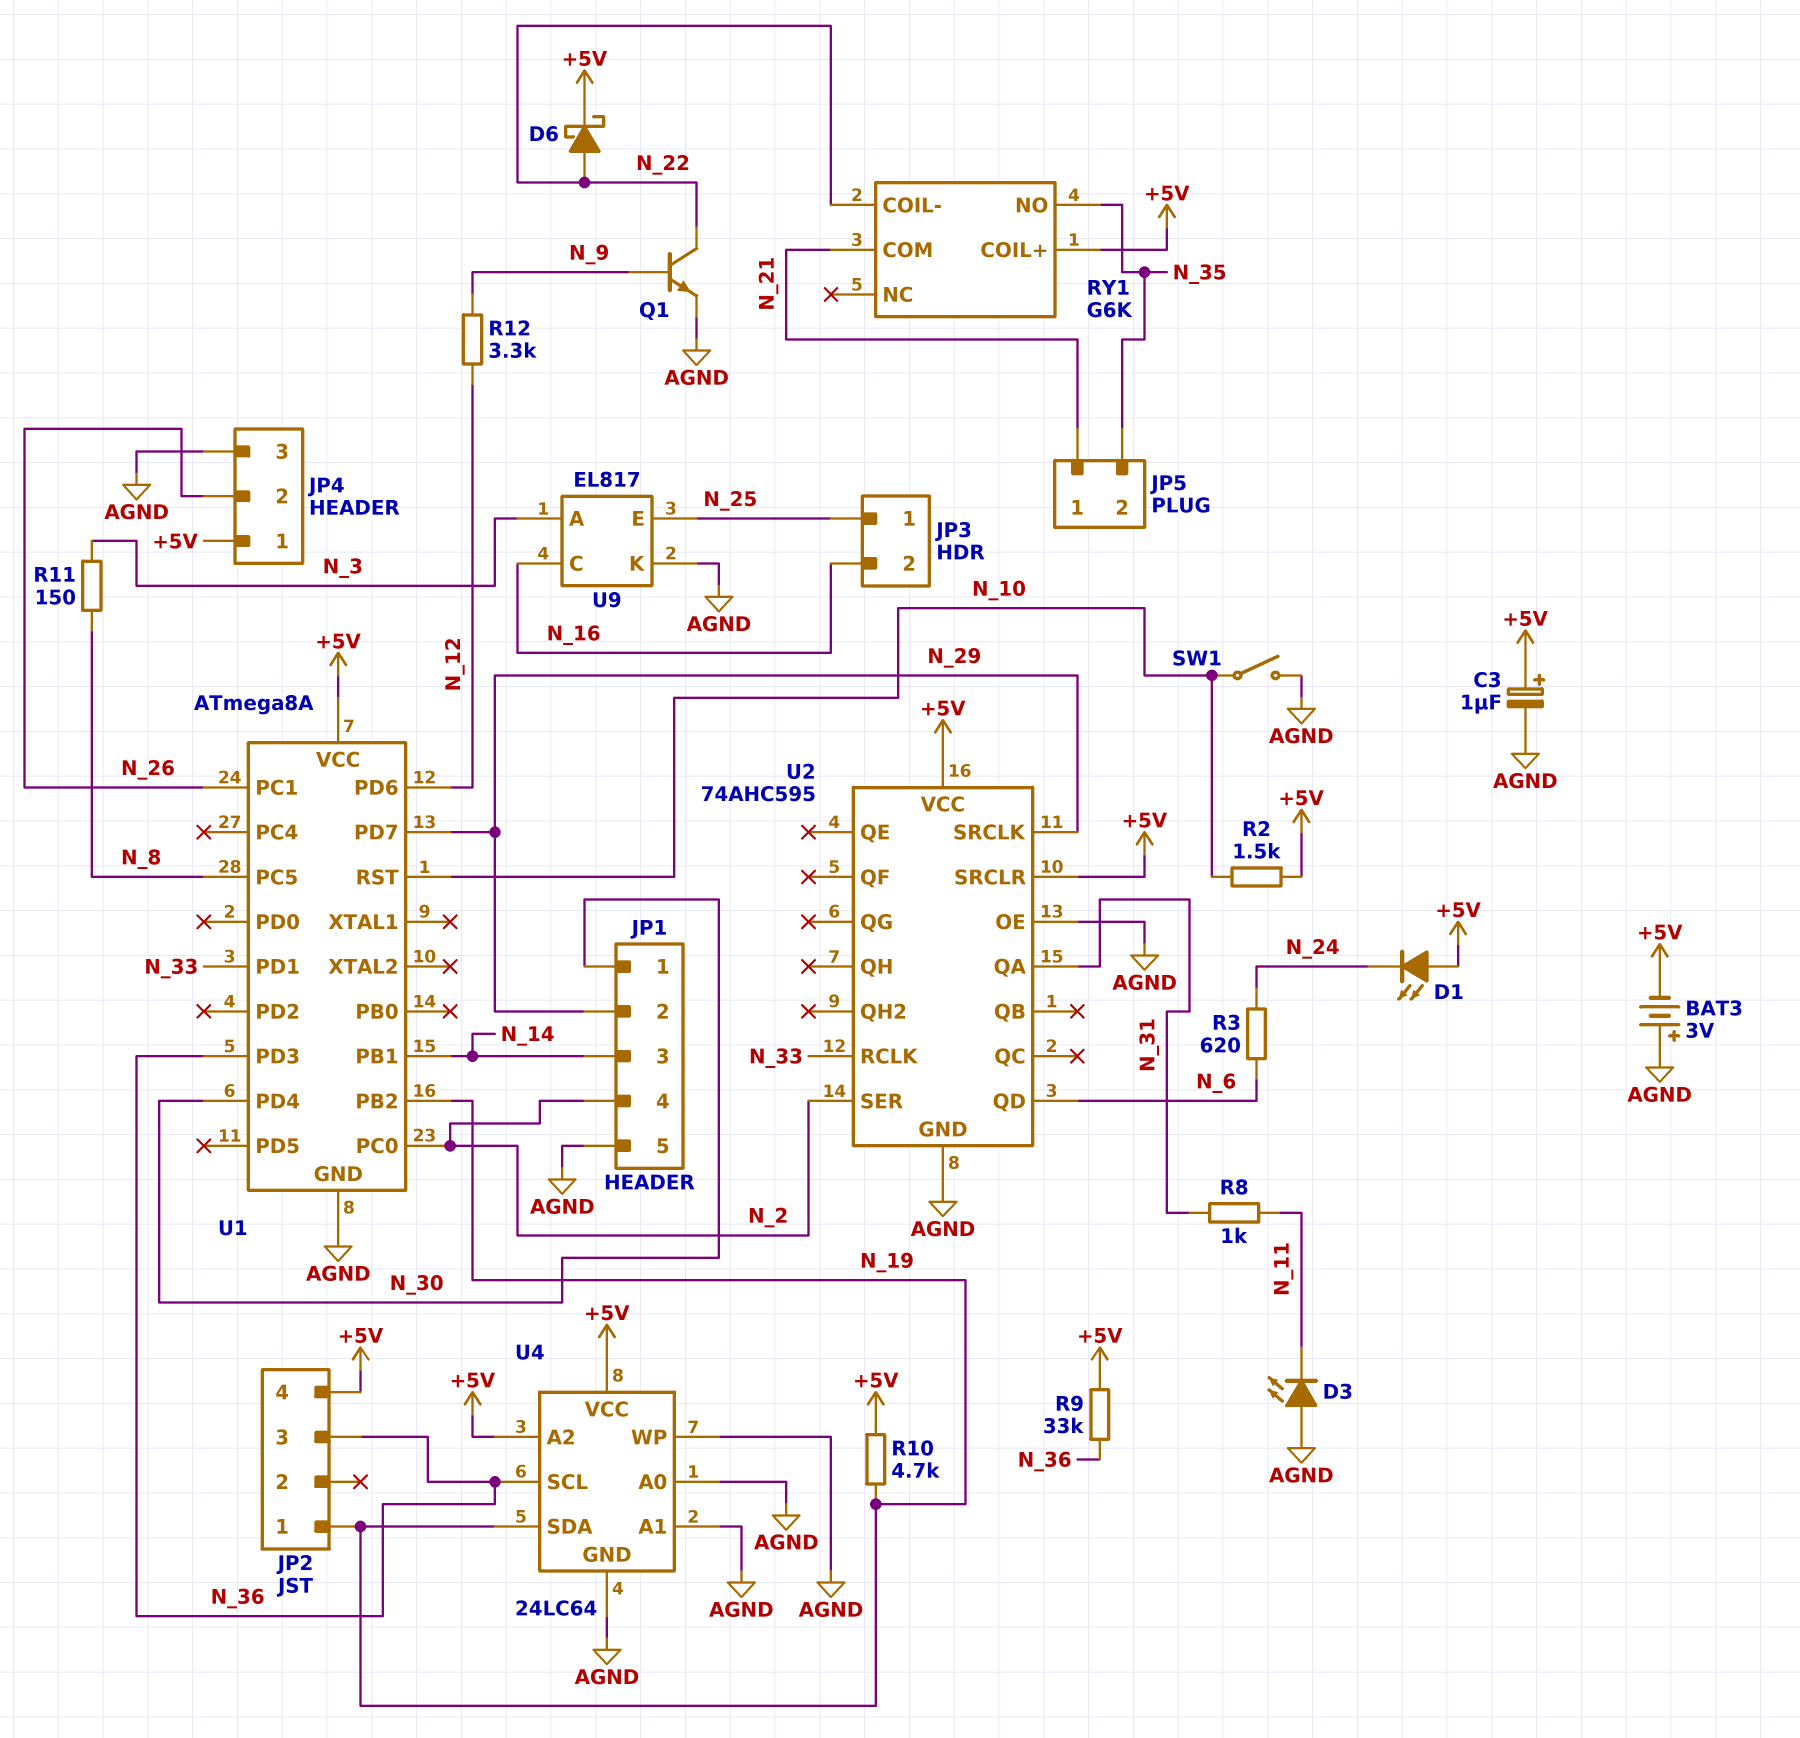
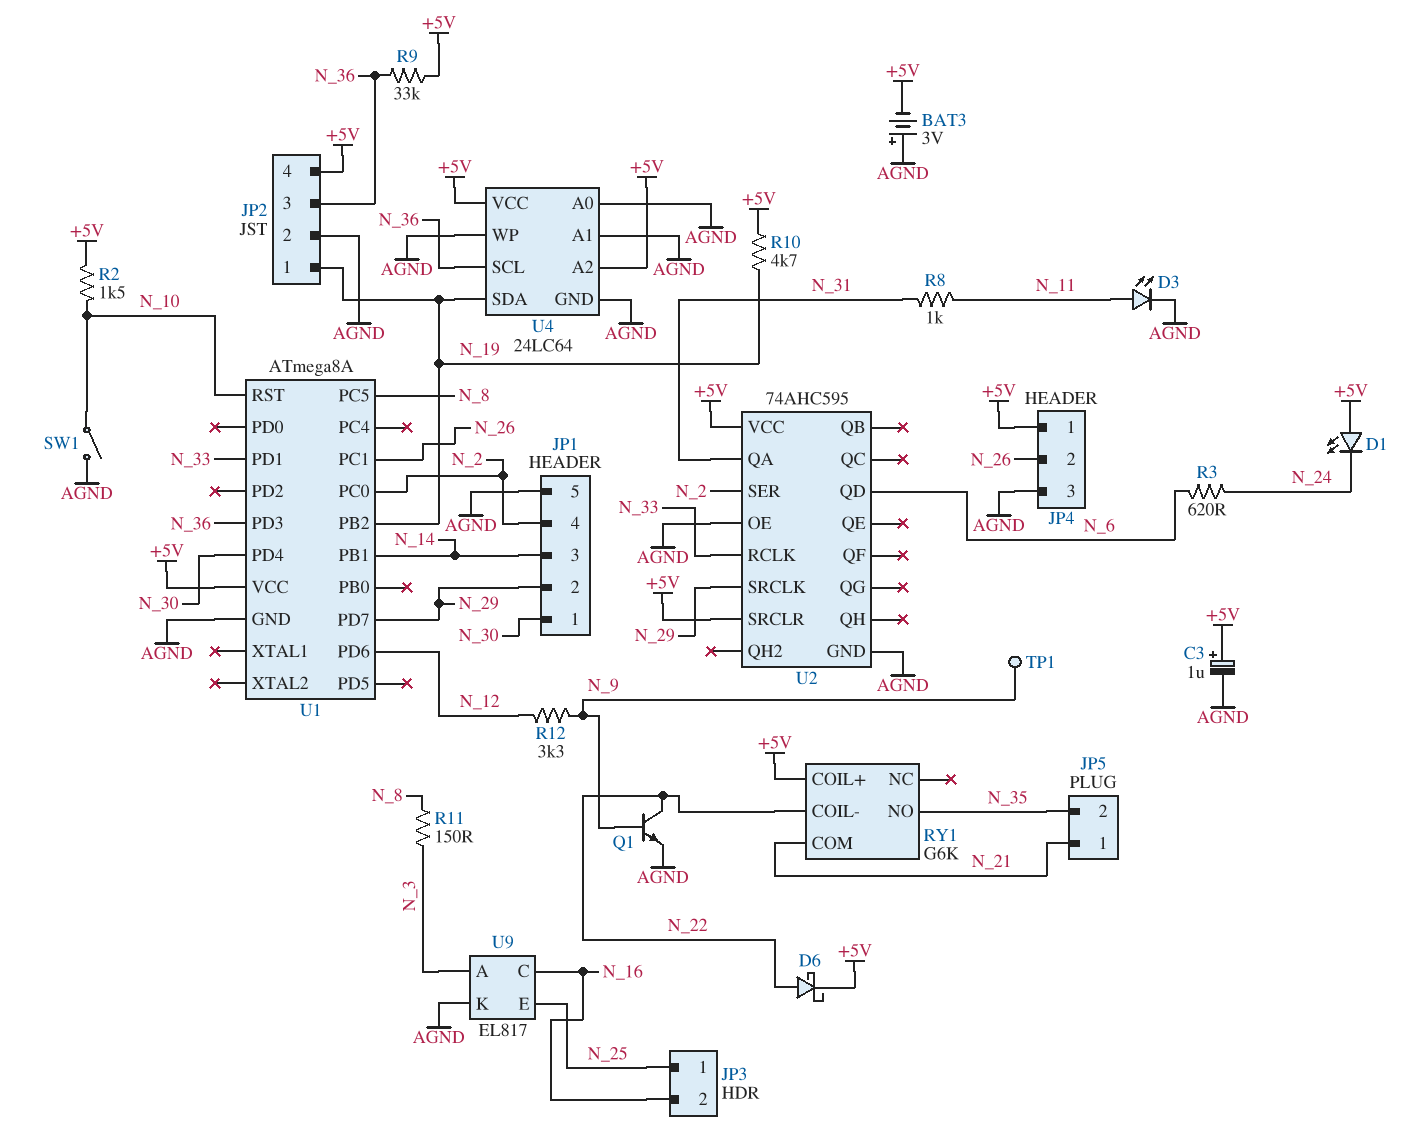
D3: LED (A AGND, K N_11) -> LED (A N_11, K AGND)
JP2 pin 2: none -> AGND
TP1: none -> test point (N_9)

